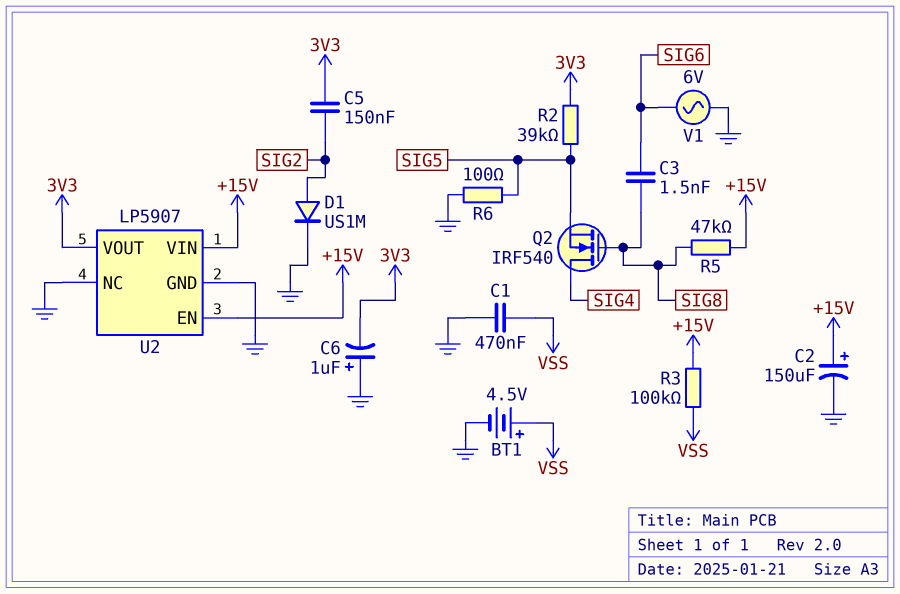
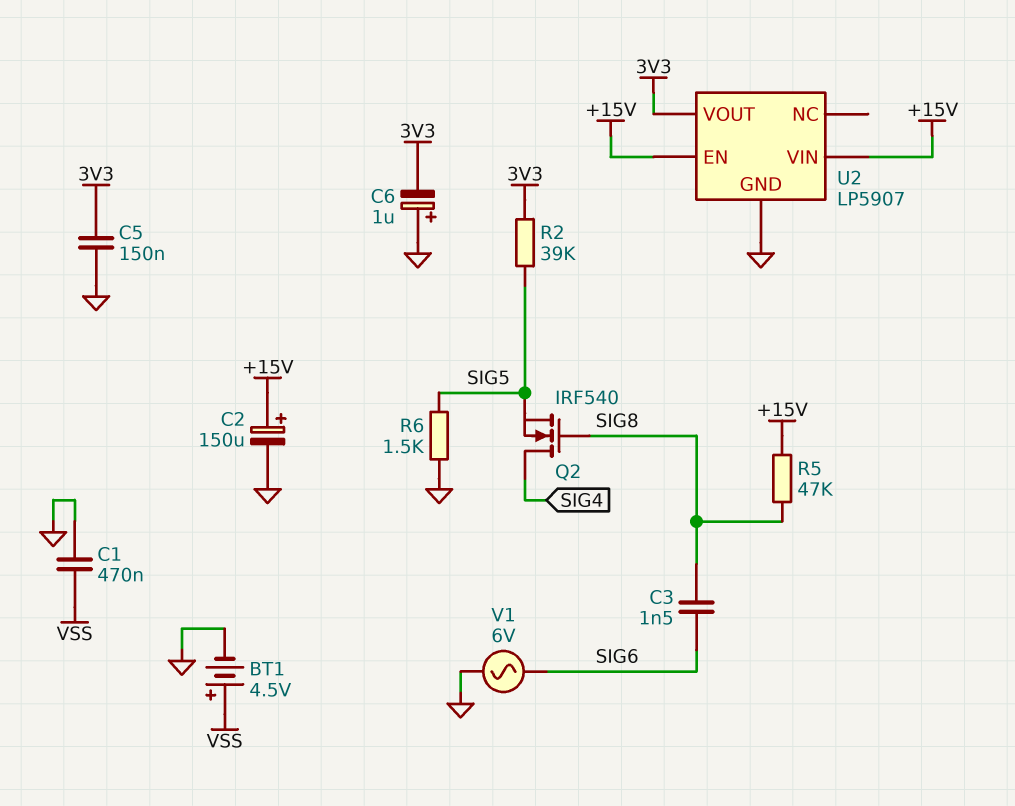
C5: 150nF (3V3, SIG2) -> 150nF (3V3, GND)
D1: diode US1M (A SIG2, K GND) -> none
R3: 100k (+15V, VSS) -> none
R6: 100 (GND, SIG5) -> 1.5k (GND, SIG5)
U2 pin NC: GND -> none

